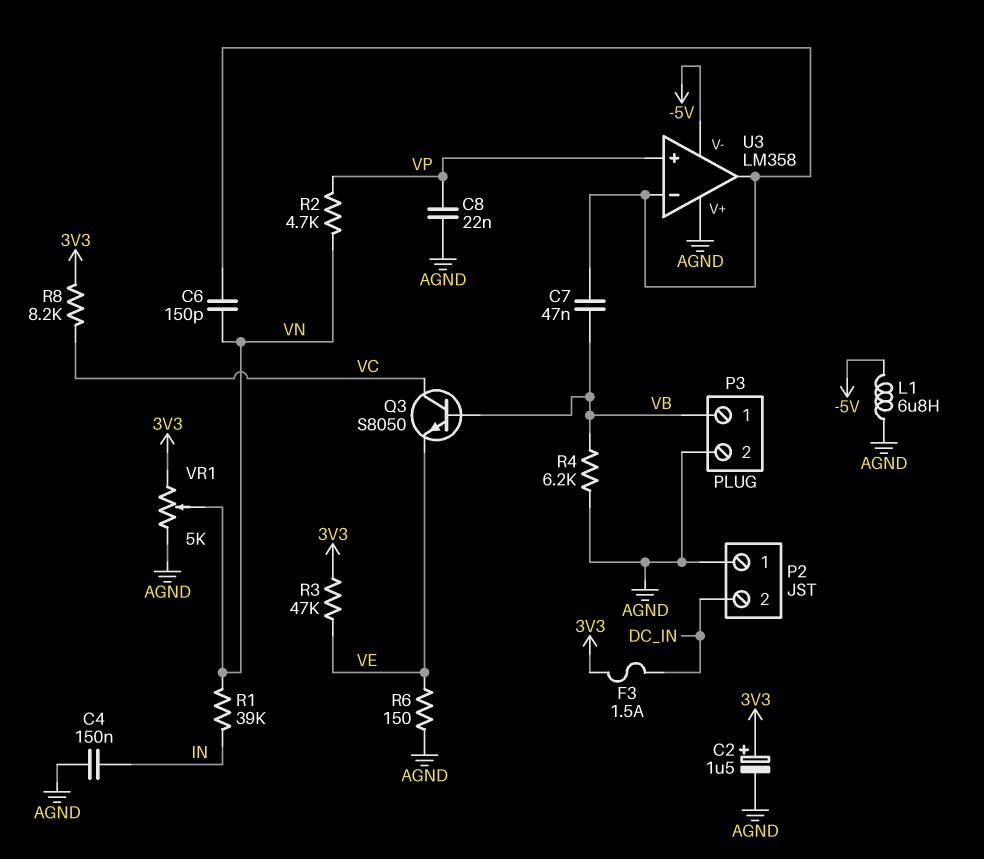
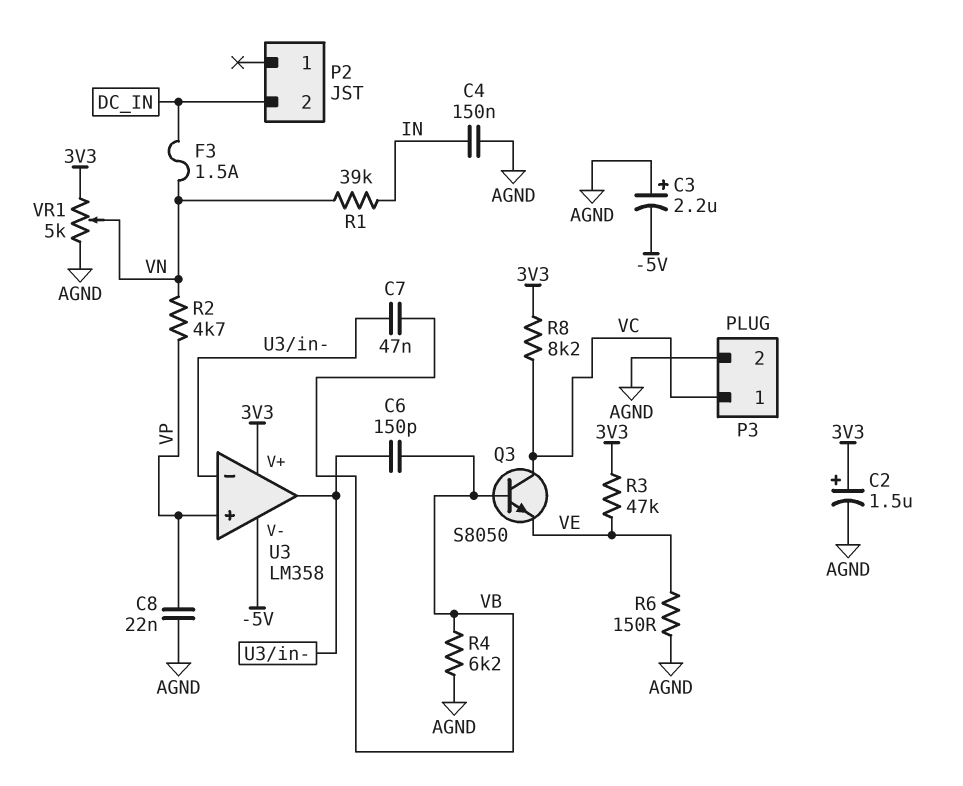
C3: none -> 2.2uF (plus AGND, minus -5V)
C6: 150pF (U3/in-, VN) -> 150pF (U3/in-, VB)
F3: 1.5A (3V3, DC_IN) -> 1.5A (DC_IN, VN)
L1: 6.8uH (-5V, AGND) -> none
P2 pin 1: AGND -> none
P3 pin 1: VB -> VC
U3 pin V+: AGND -> 3V3

